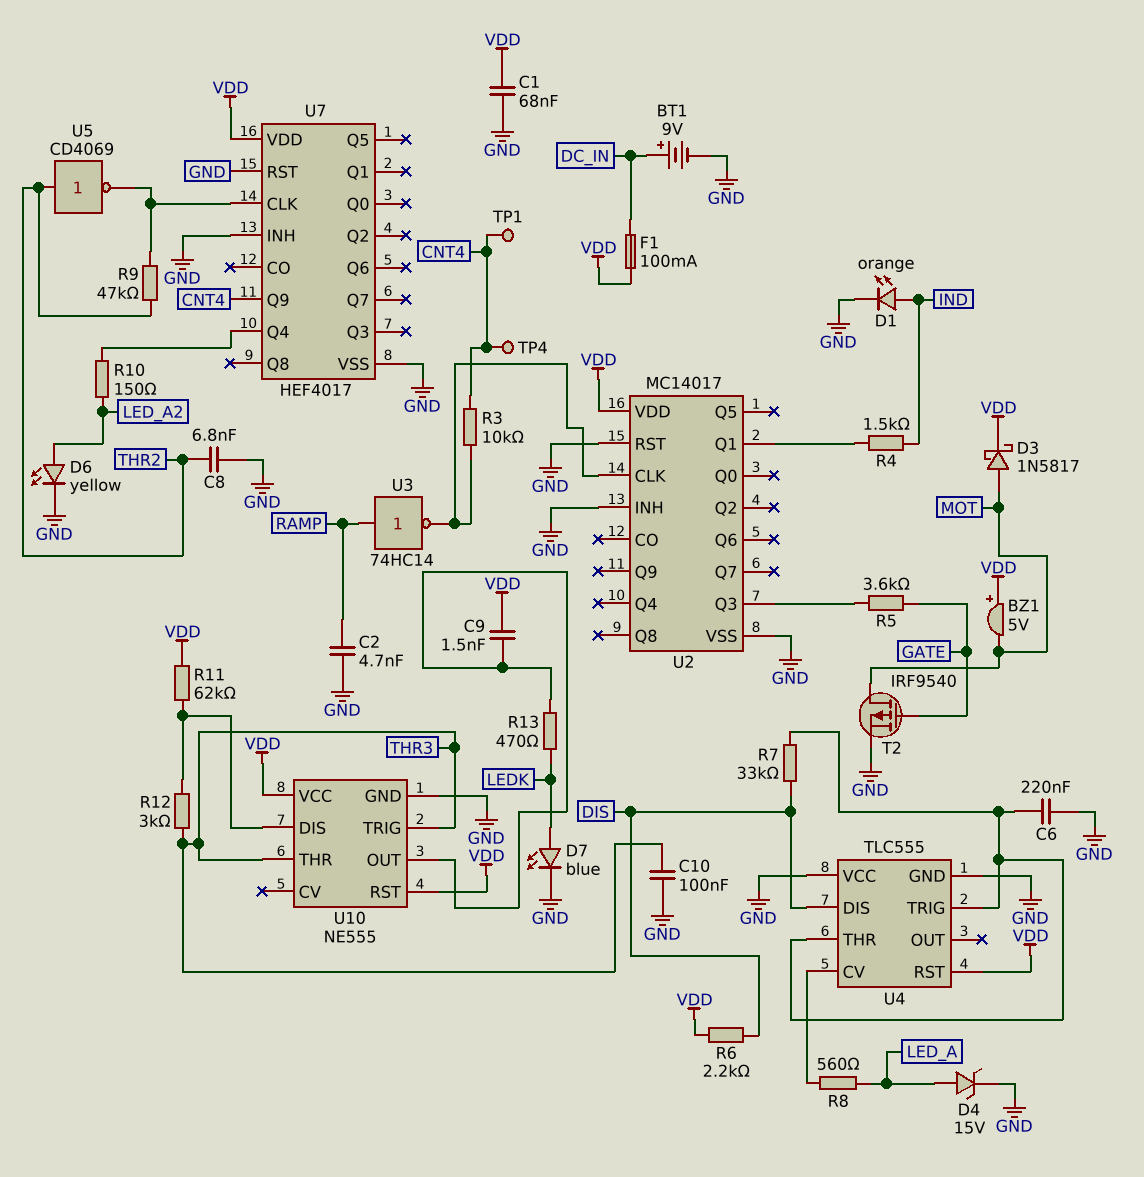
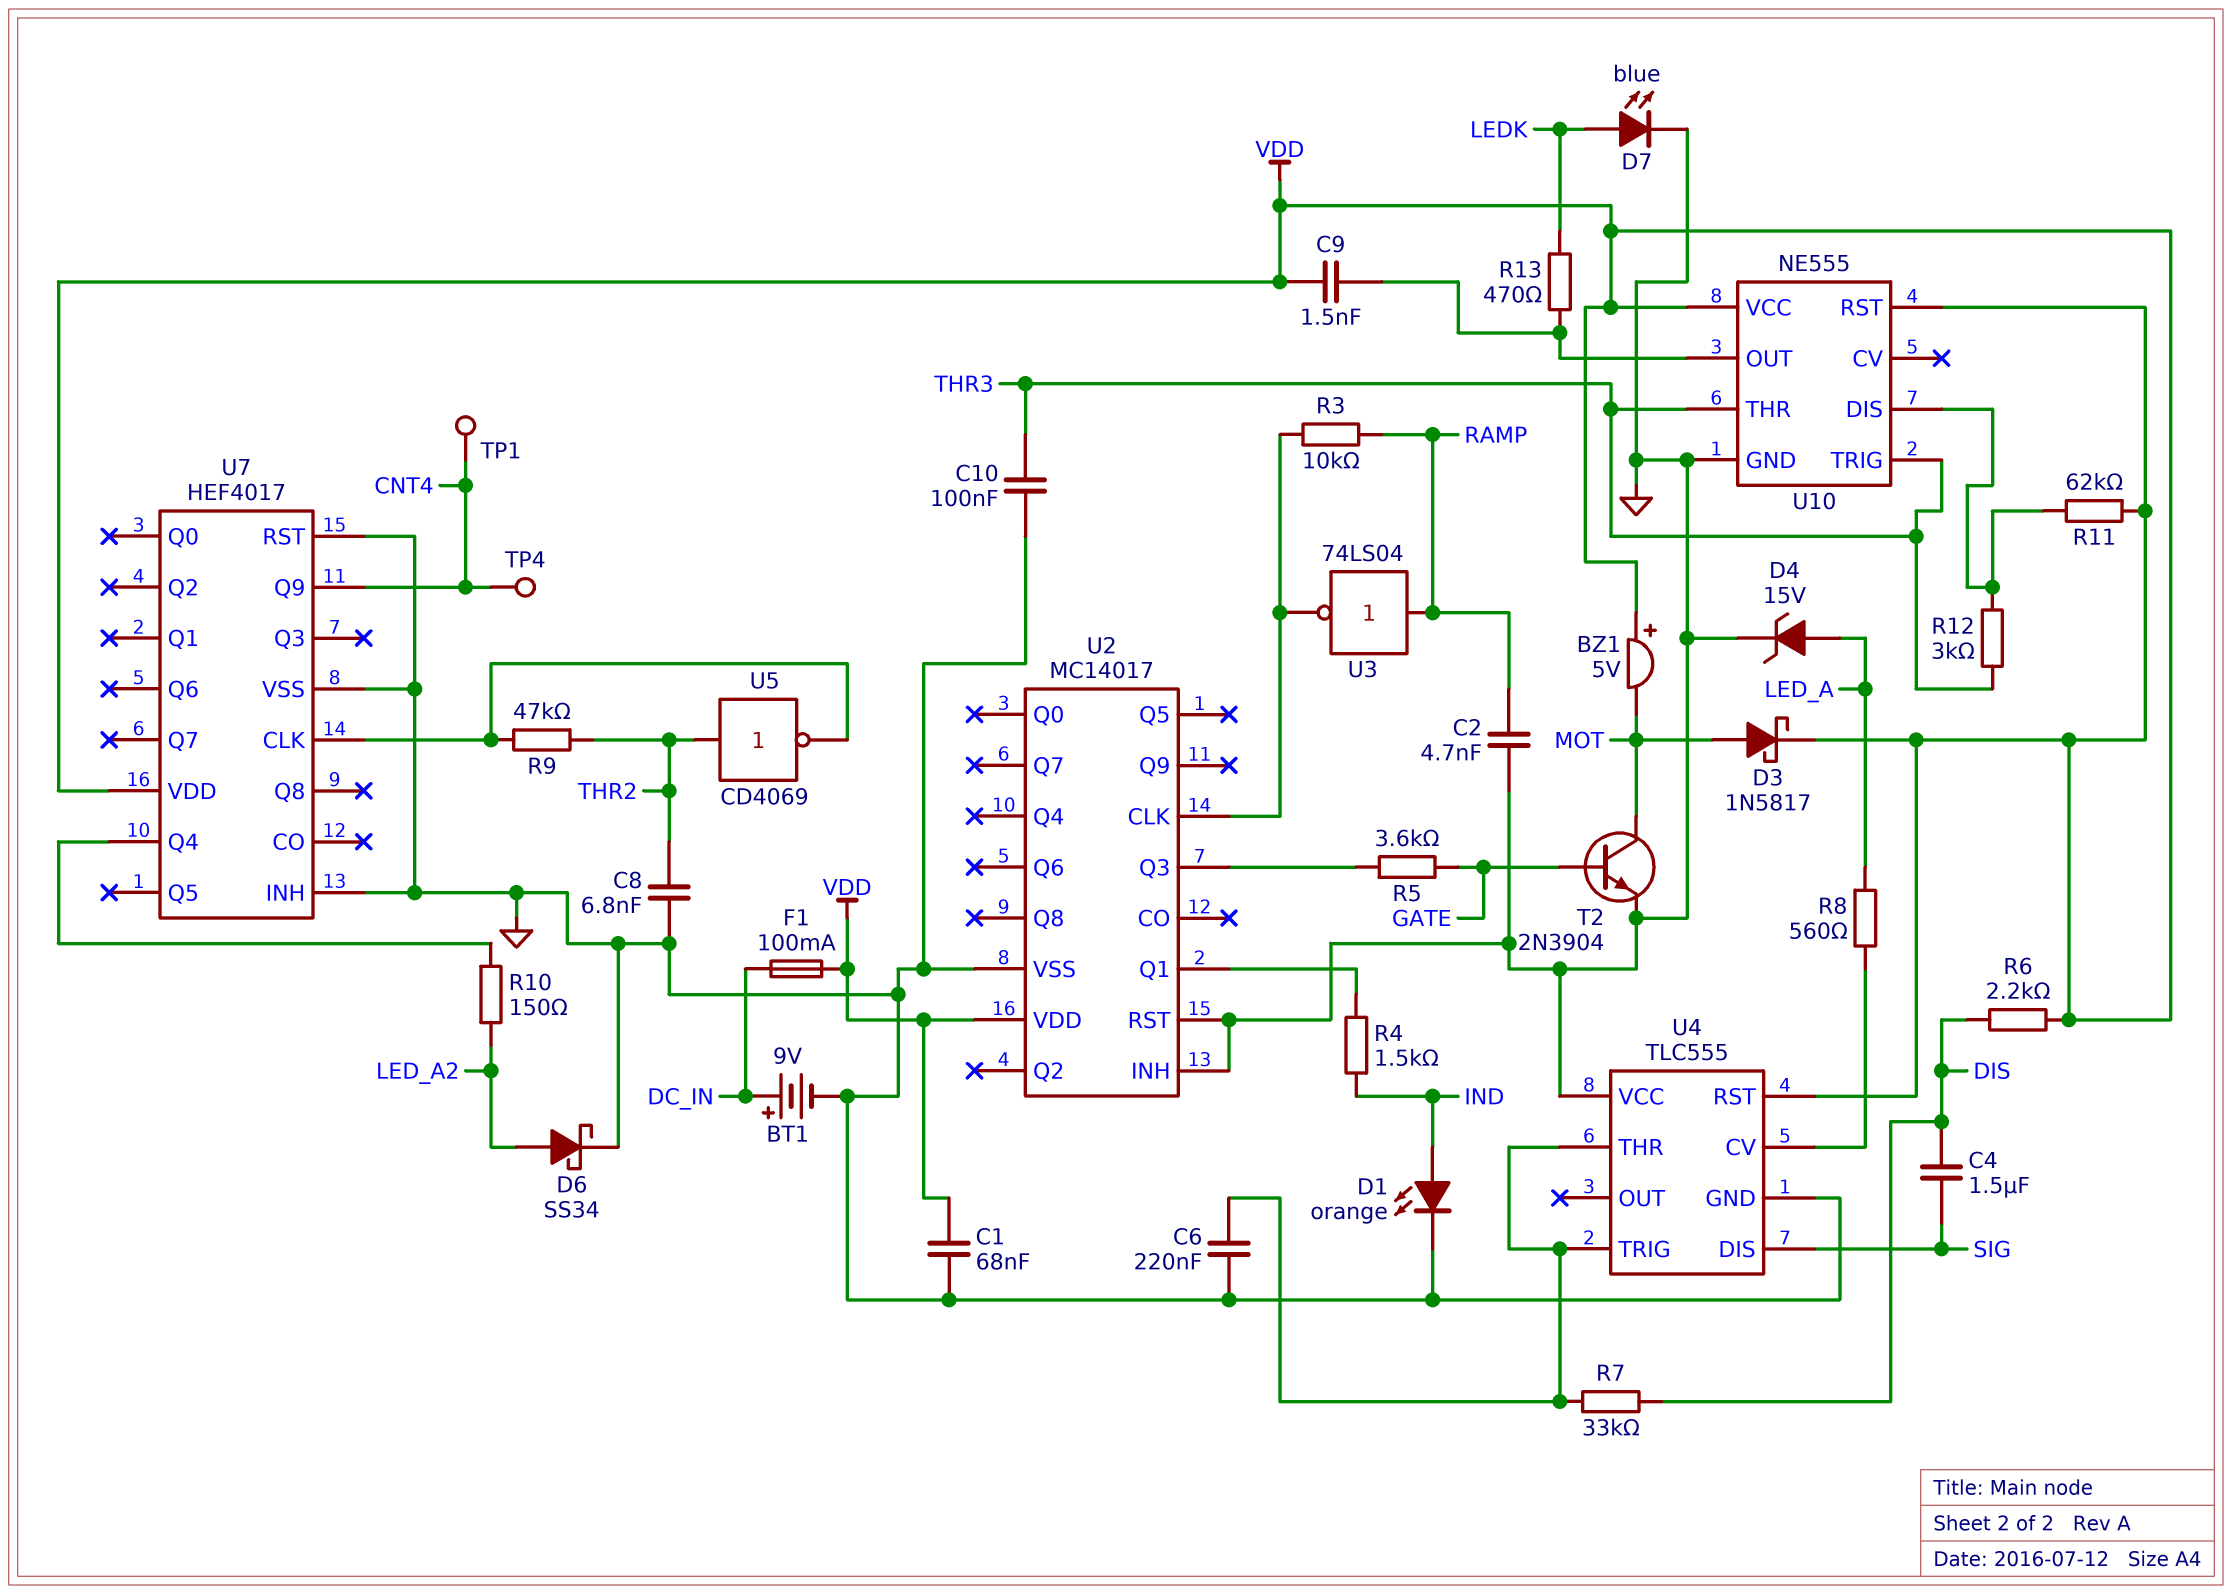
C4: none -> 1.5uF (DIS, SIG)
D6: LED yellow (A LED_A2, K GND) -> schottky SS34 (A LED_A2, K GND)
R3: 10k (CNT4, U2/CLK) -> 10k (RAMP, U2/CLK)
T2: PMOS IRF9540 (G GATE, D MOT, S GND) -> NPN 2N3904 (B GATE, C MOT, E GND)
U3: NOT 74HC14 (in RAMP, out U2/CLK) -> NOT 74LS04 (in RAMP, out U2/CLK)
U4 pin DIS: DIS -> SIG

